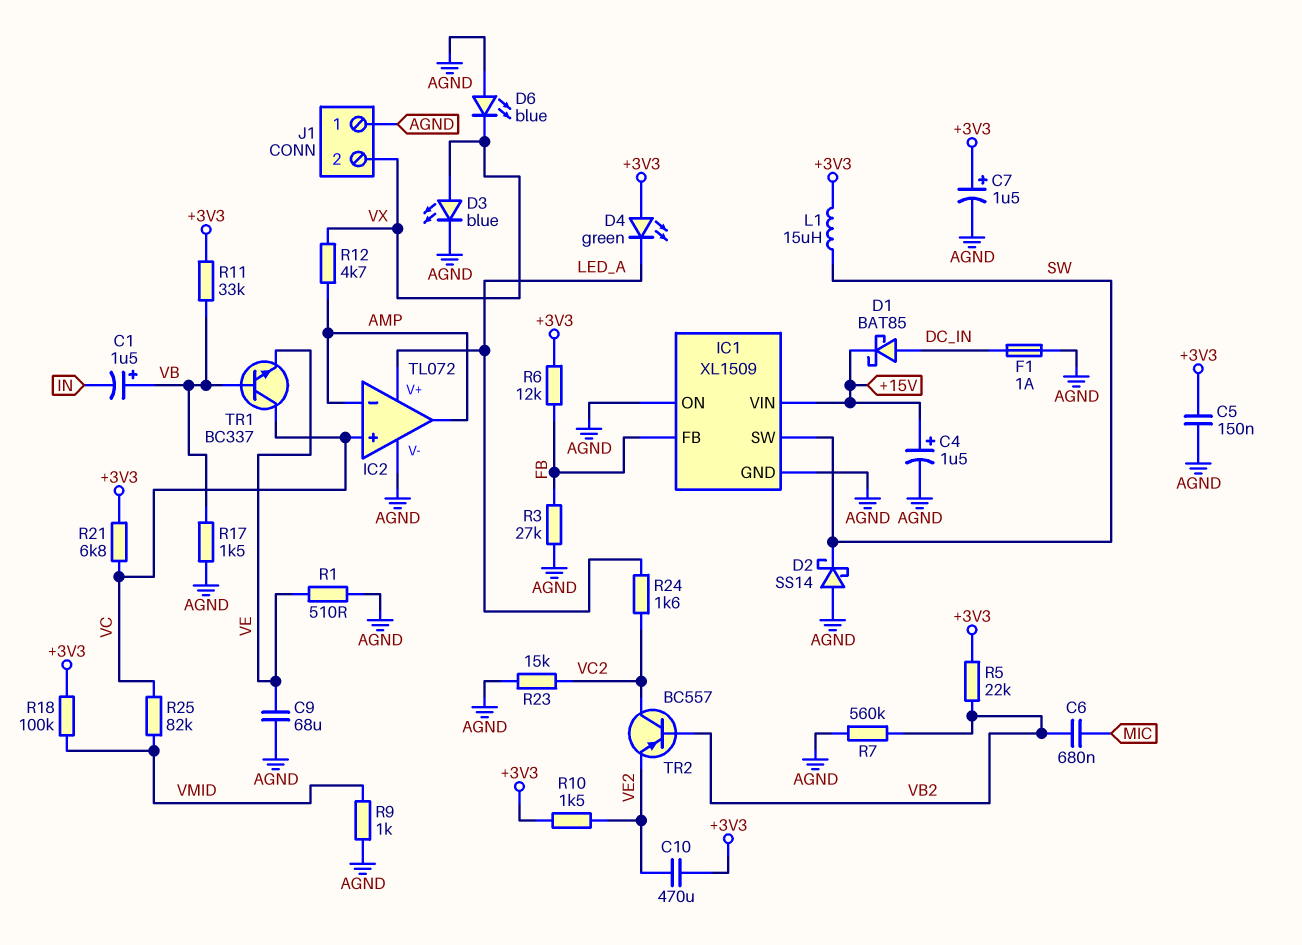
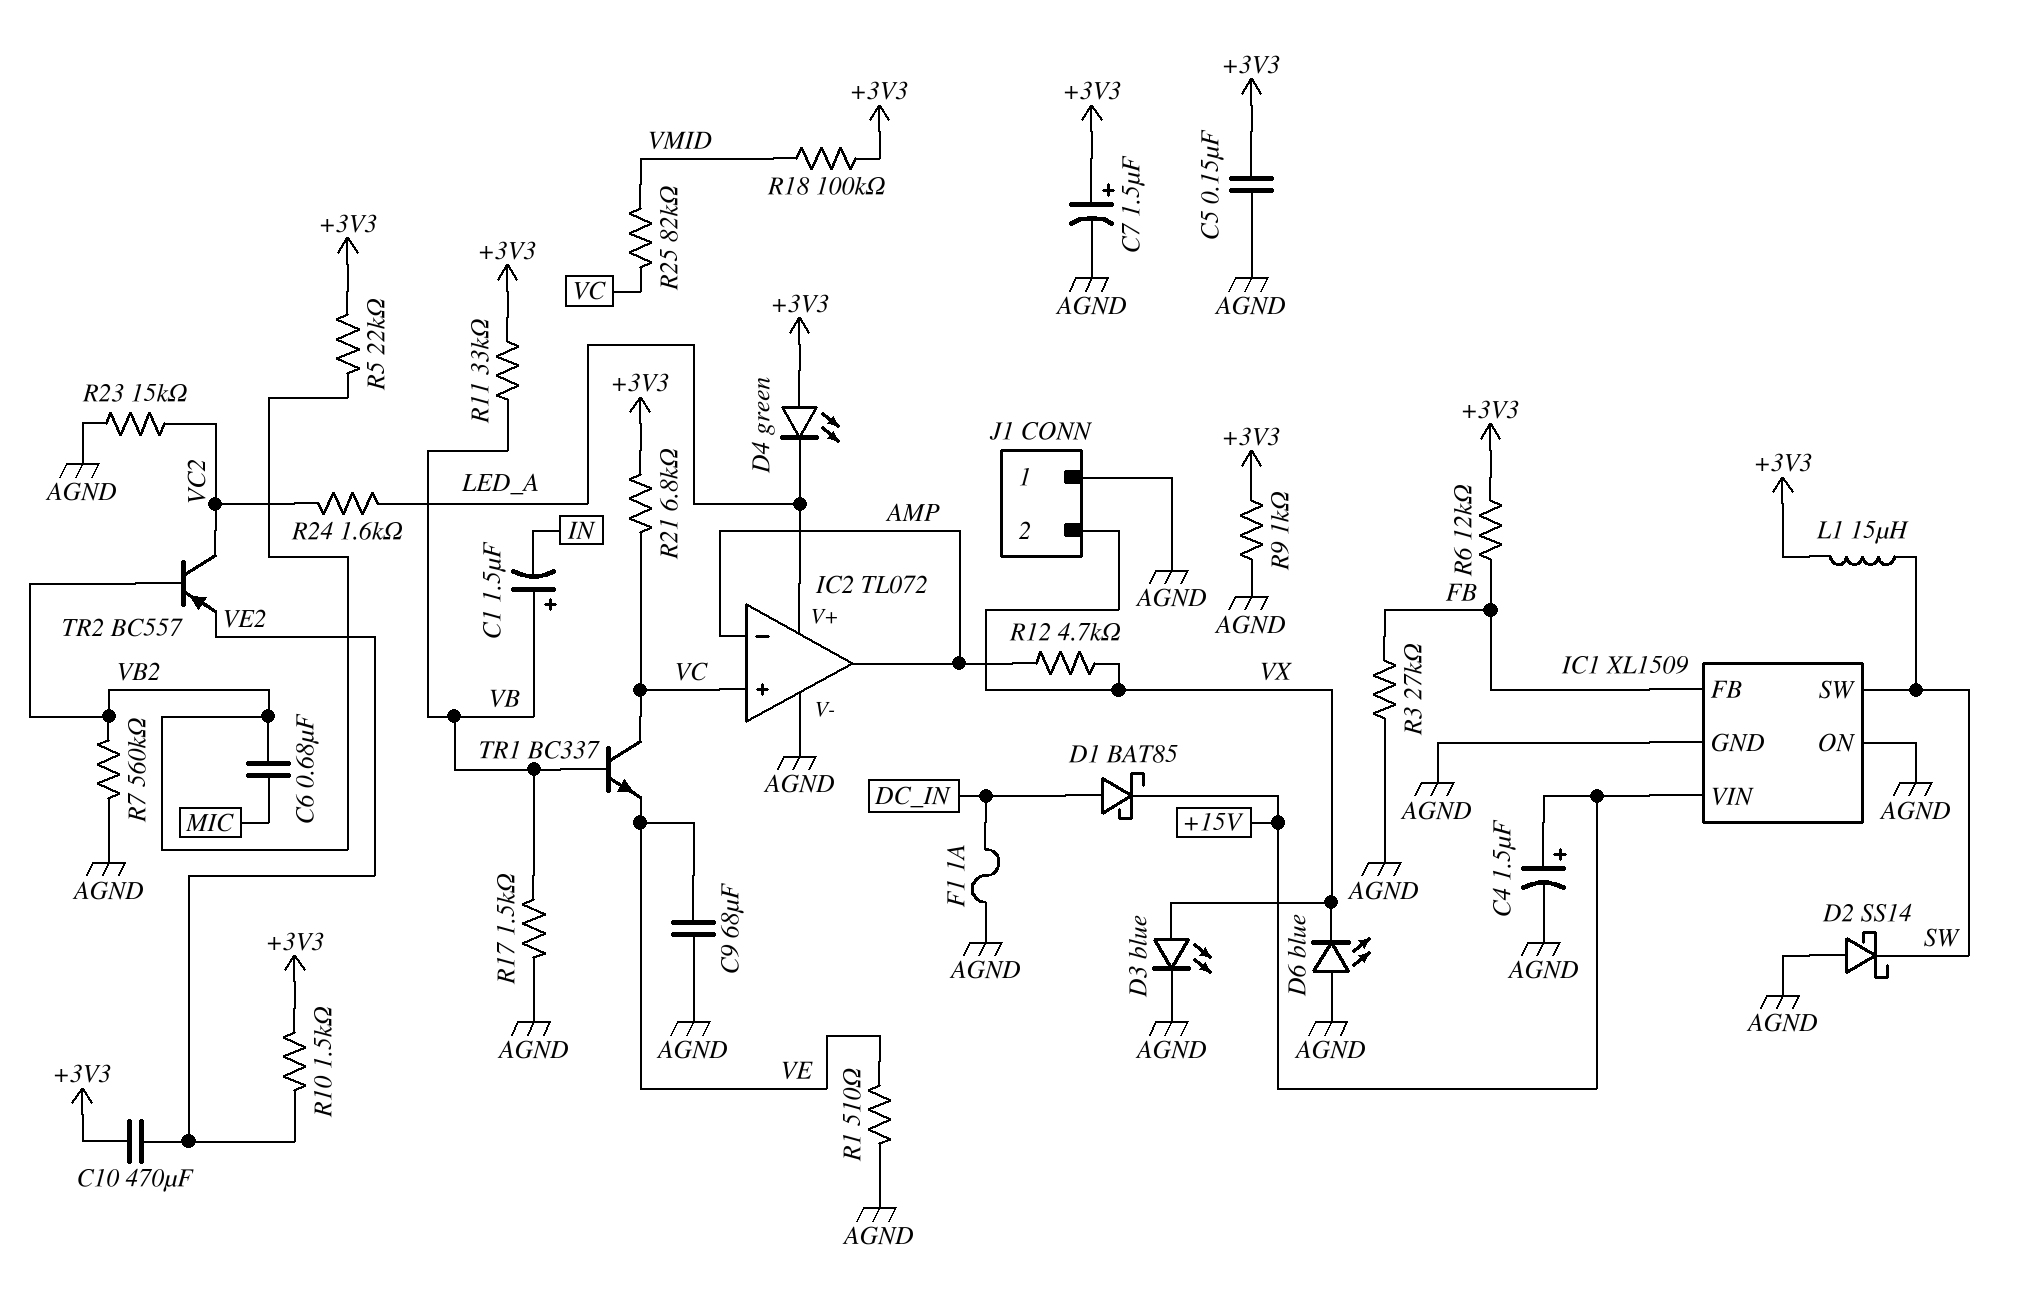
R9: 1k (AGND, VMID) -> 1k (+3V3, AGND)

